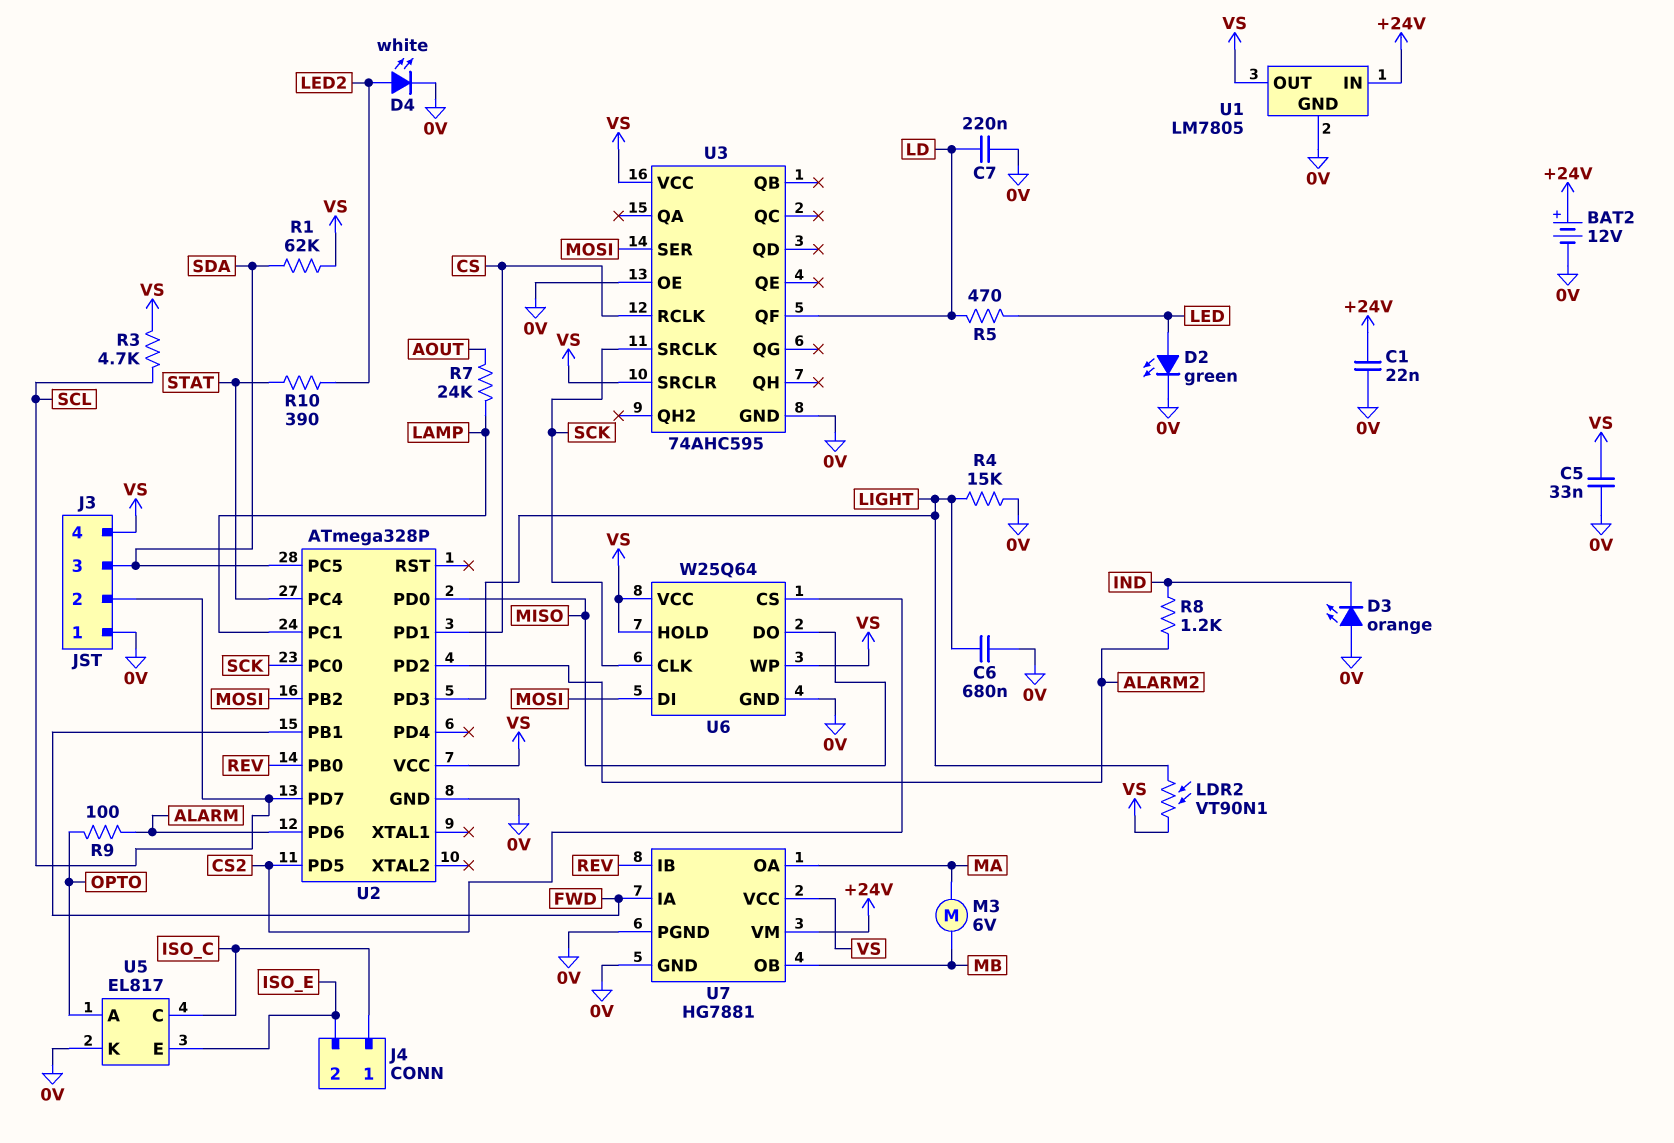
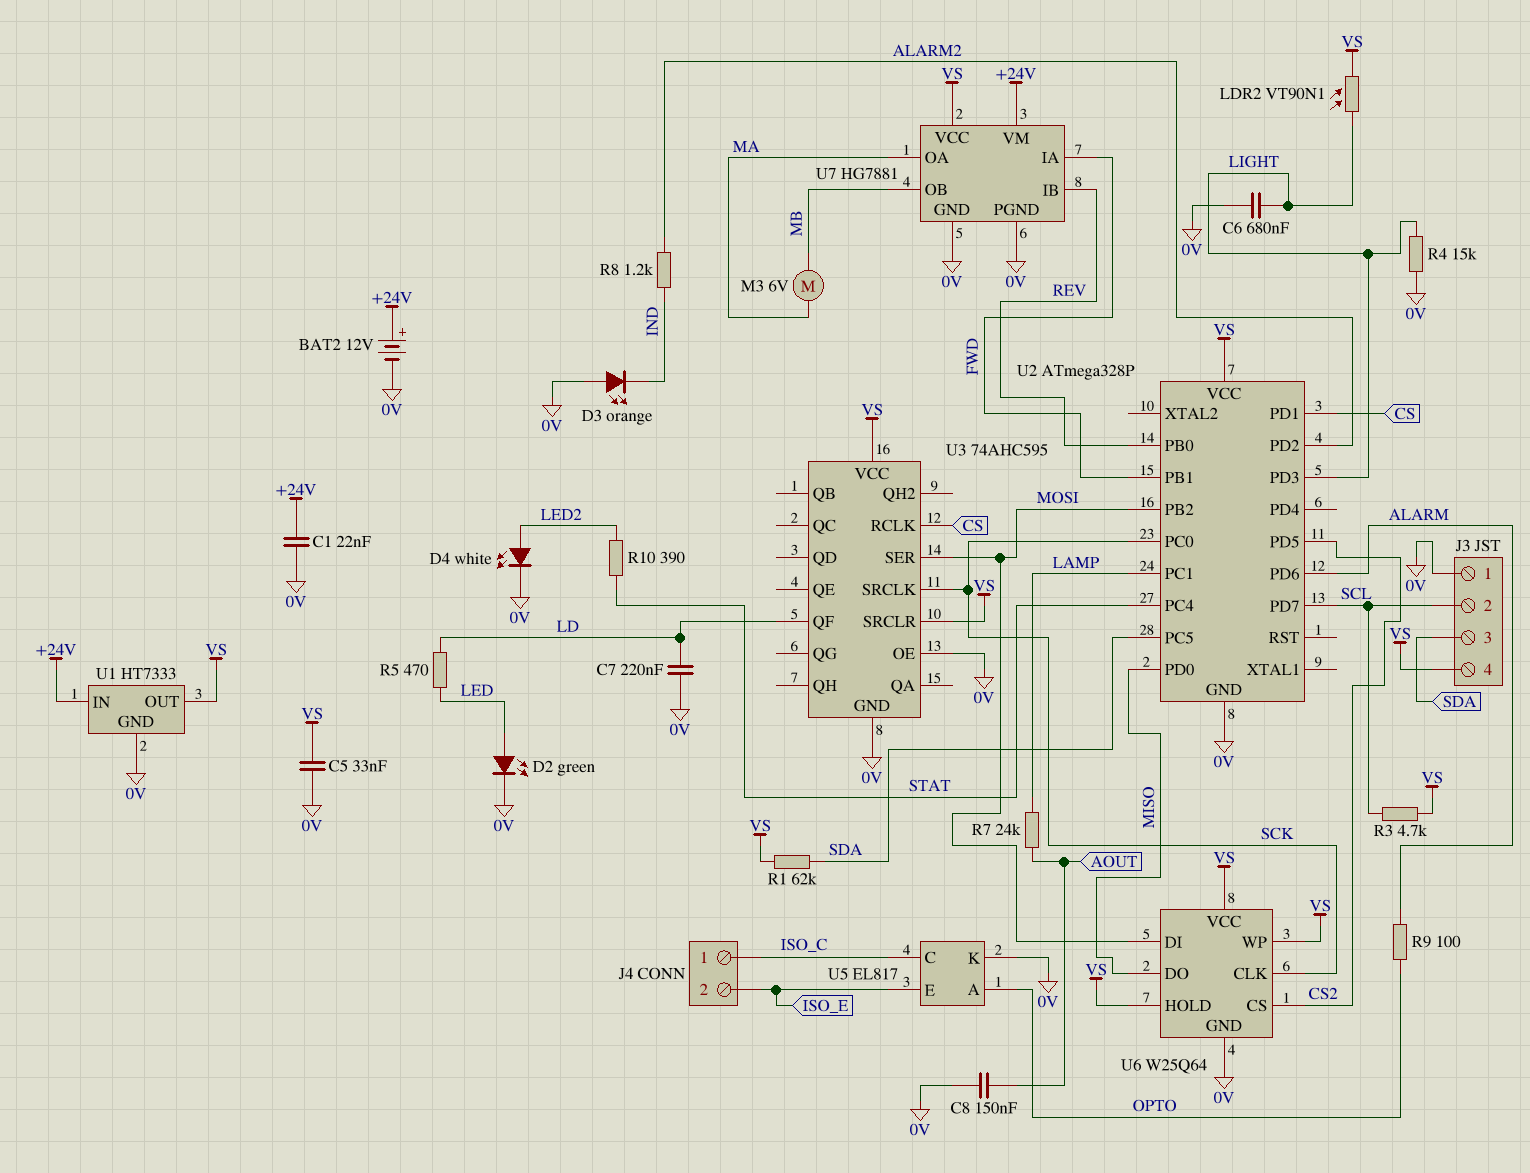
C8: none -> 150nF (0V, AOUT)
U1: LM7805 -> HT7333

